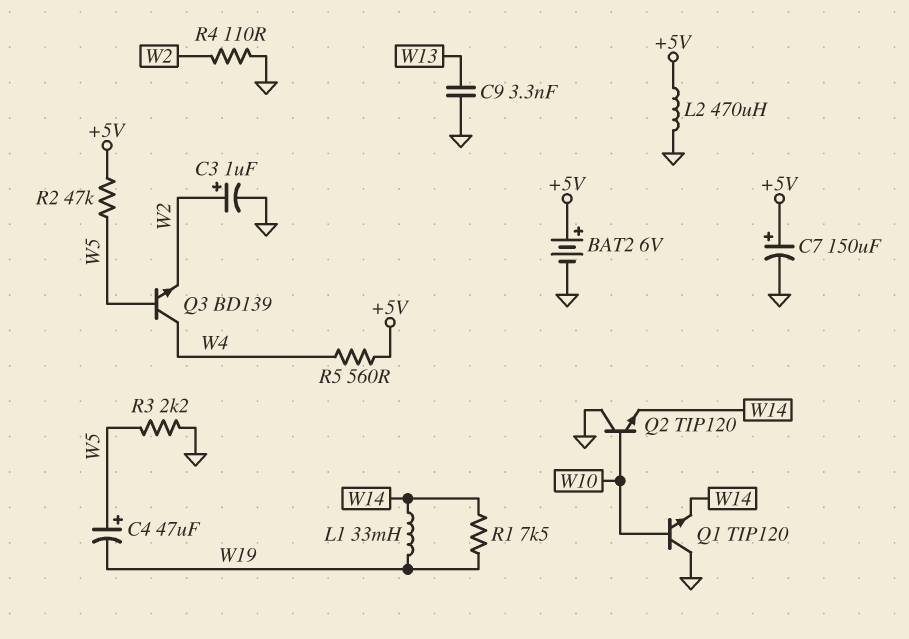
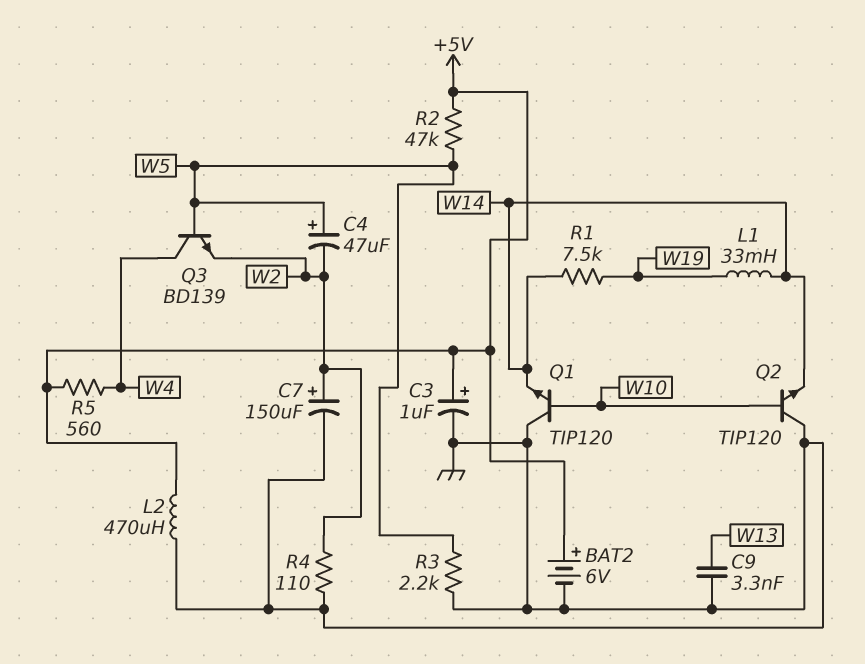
C3: 1uF (plus W2, minus GND) -> 1uF (plus +5V, minus GND)
C4: 47uF (plus W5, minus W19) -> 47uF (plus W5, minus W2)
C7: 150uF (plus +5V, minus GND) -> 150uF (plus W2, minus GND)

